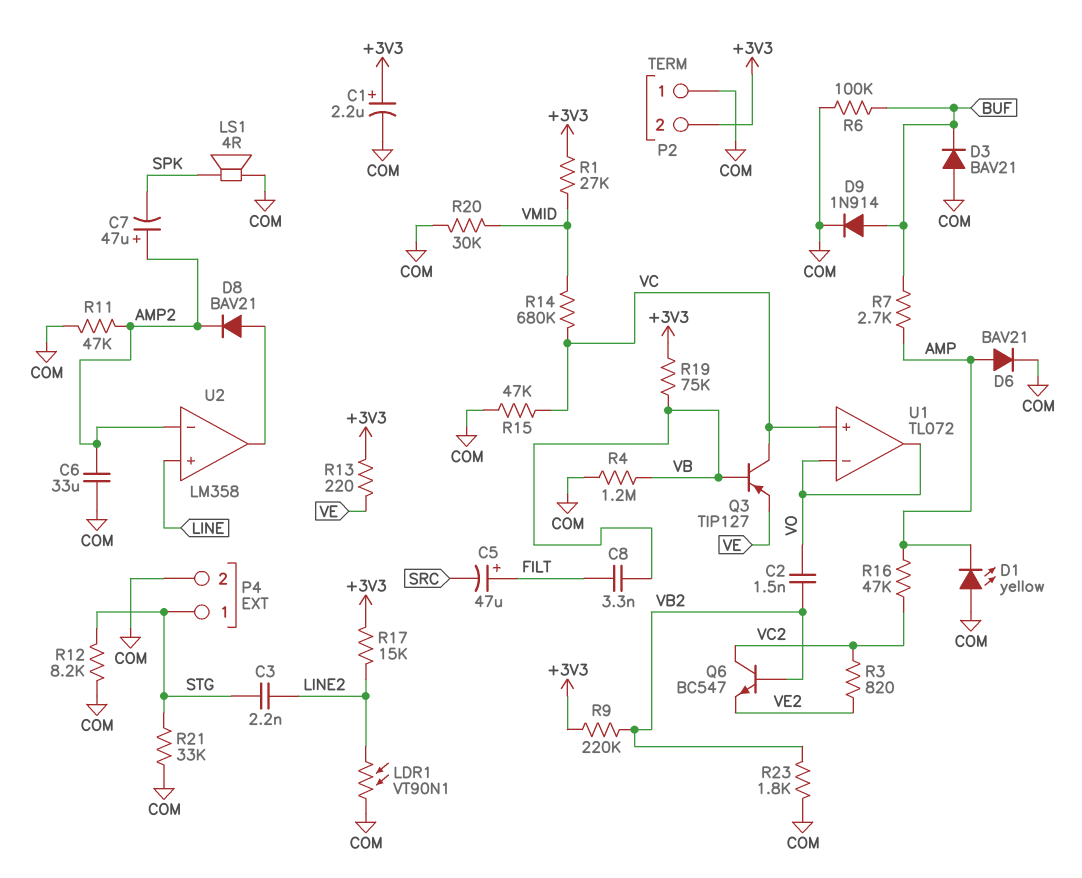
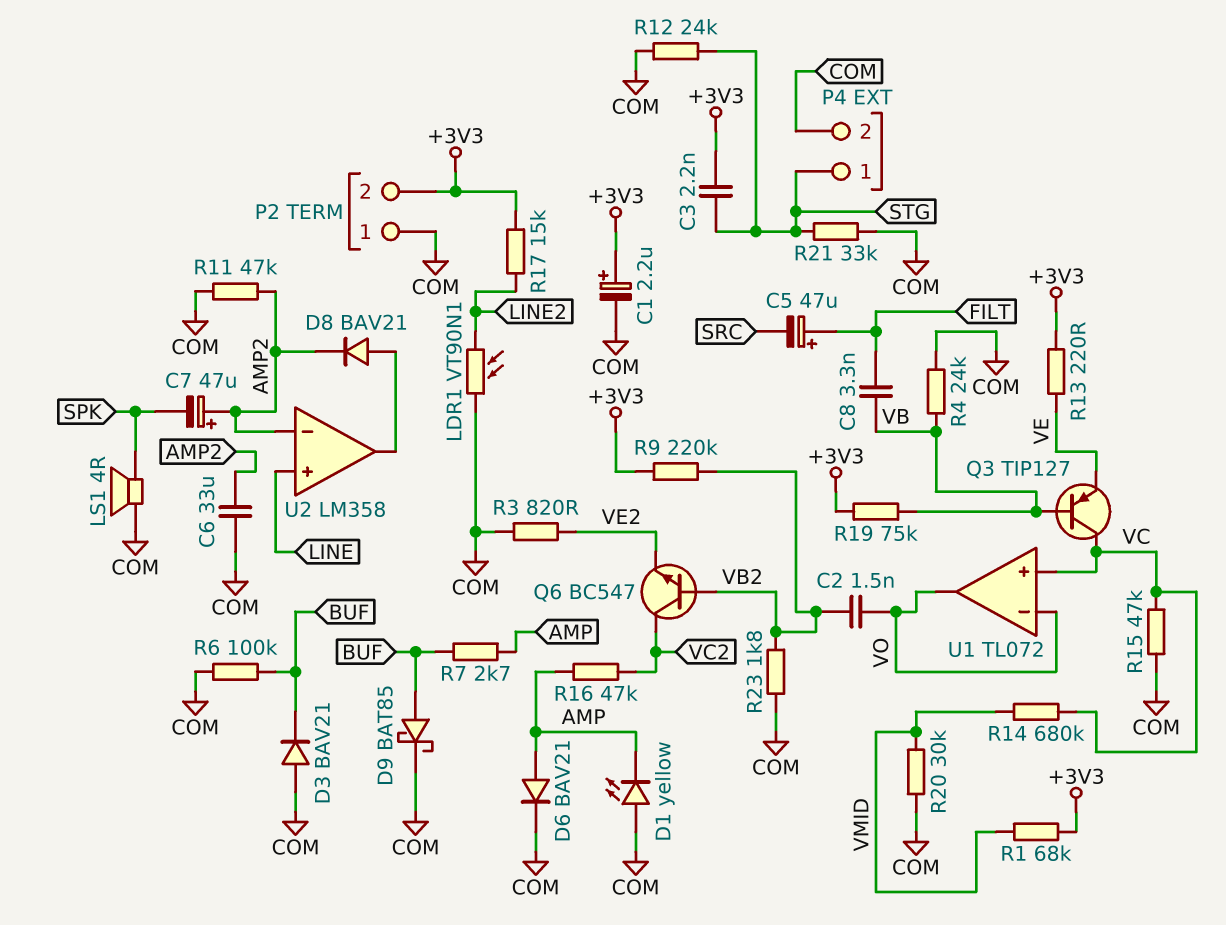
C3: 2.2nF (LINE2, STG) -> 2.2nF (+3V3, STG)
D9: diode 1N914 (A BUF, K COM) -> schottky BAT85 (A BUF, K COM)
R1: 27k (+3V3, VMID) -> 68k (+3V3, VMID)
R3: 820 (VC2, VE2) -> 820 (COM, VE2)
R4: 1.2M (COM, VB) -> 24k (COM, VB)
R12: 8.2k (COM, STG) -> 24k (COM, STG)

